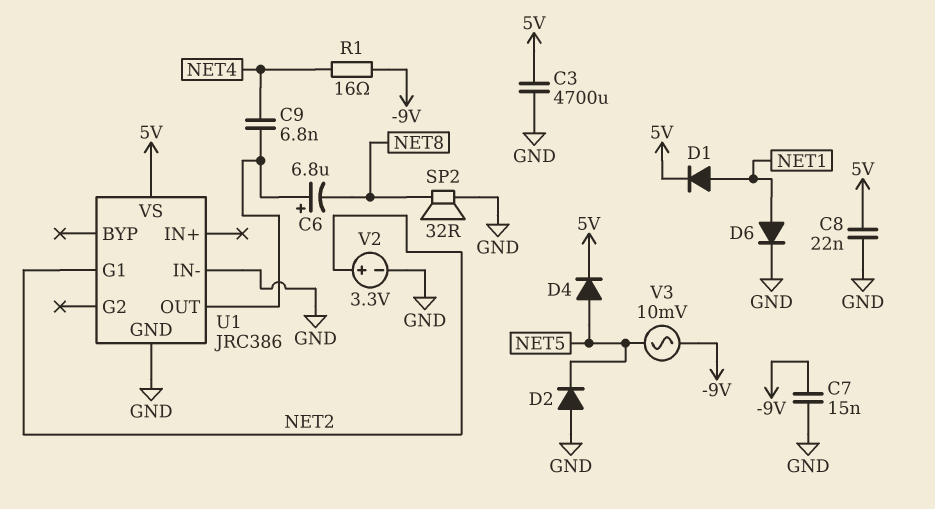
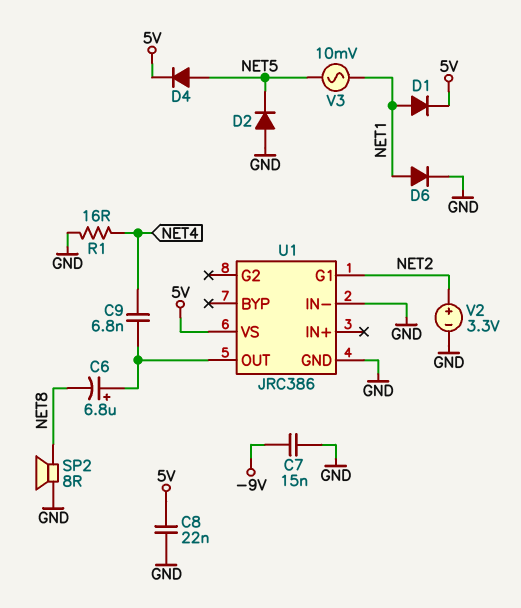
C3: 4700uF (5V, GND) -> none
R1: 16 (-9V, NET4) -> 16 (GND, NET4)
SP2: speaker 32R (GND, NET8) -> speaker 8R (GND, NET8)
V3: AC 10mV (-9V, NET5) -> AC 10mV (NET1, NET5)

